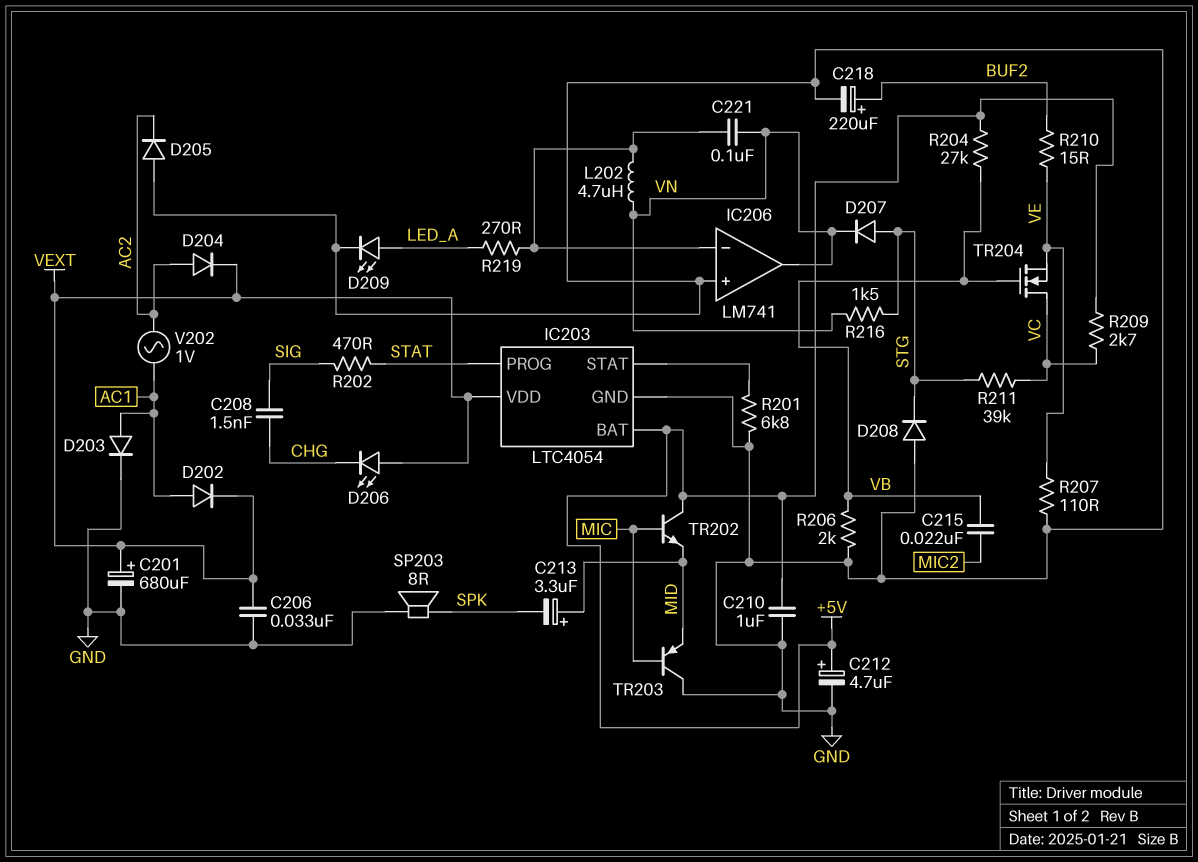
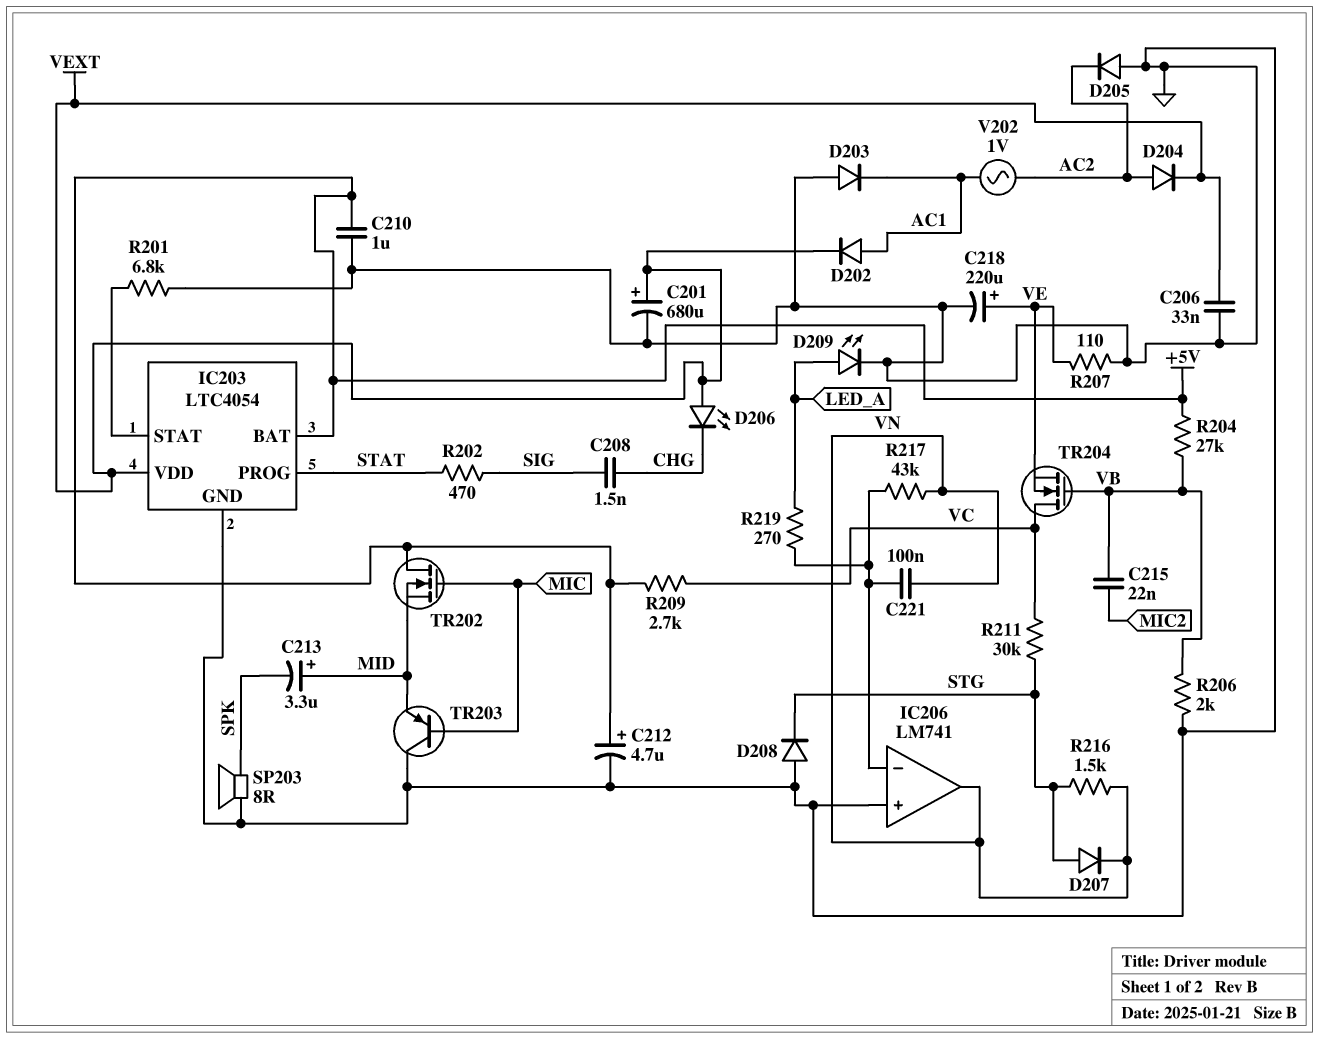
C218: 220uF (plus BUF2, minus GND) -> 220uF (plus VE, minus GND)
D203: diode (A AC1, K GND) -> diode (A GND, K AC1)
L202: 4.7uH (IC206/in-, VN) -> none
R210: 15 (BUF2, VE) -> none
R211: 39k (STG, VC) -> 30k (STG, VC)
R217: none -> 43k (IC206/in-, VN)
TR202: NPN (B MIC, C +5V, E MID) -> NMOS (G MIC, D +5V, S MID)

